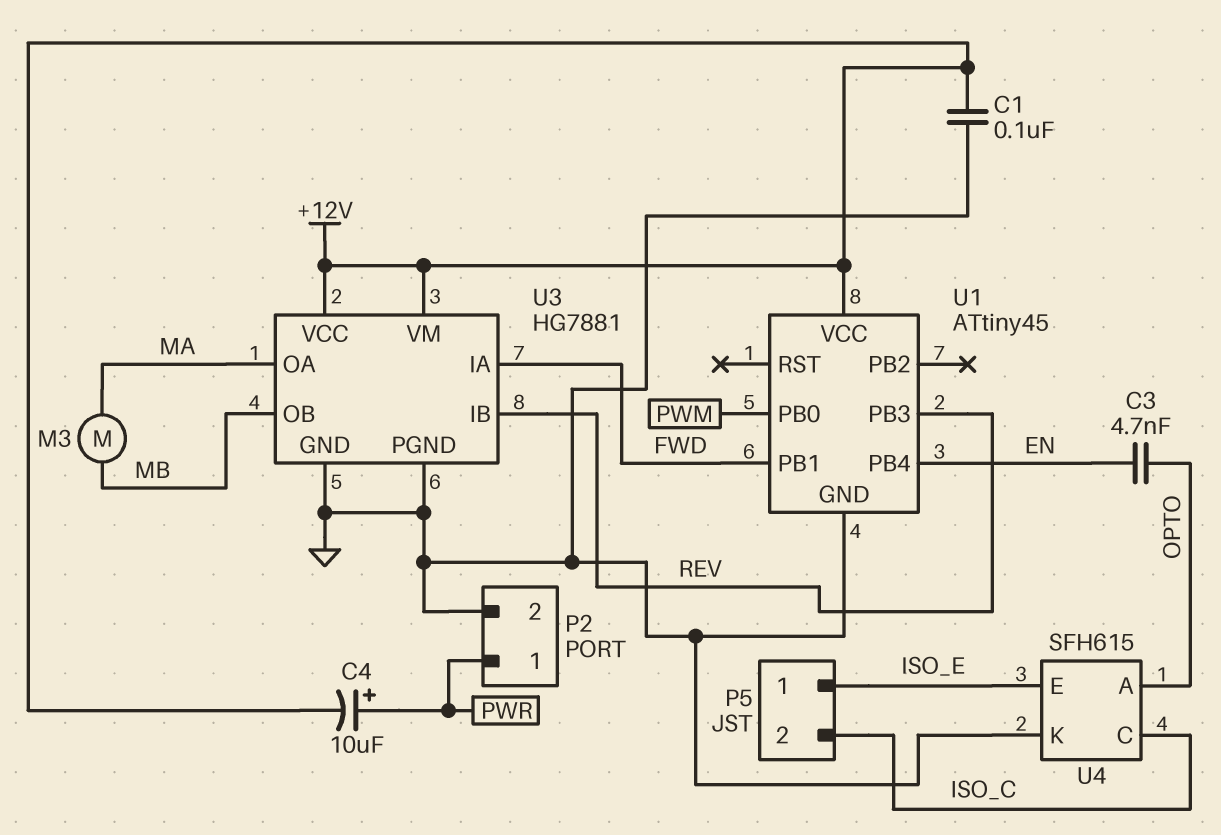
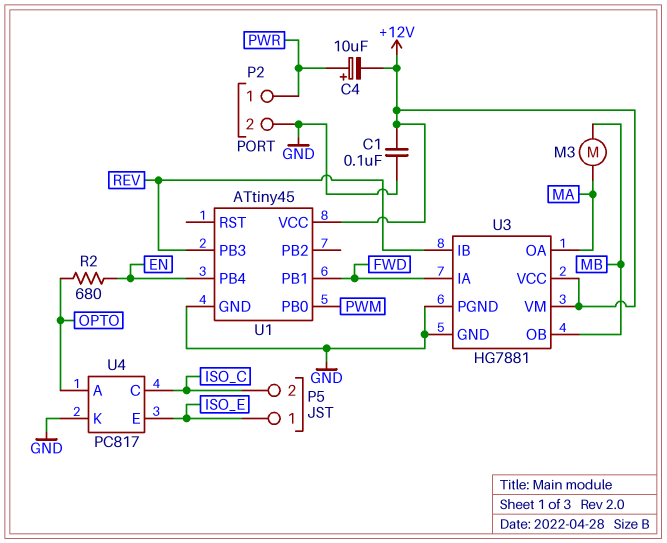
C3: 4.7nF (EN, OPTO) -> none
R2: none -> 680 (EN, OPTO)
U4: SFH615 -> PC817

